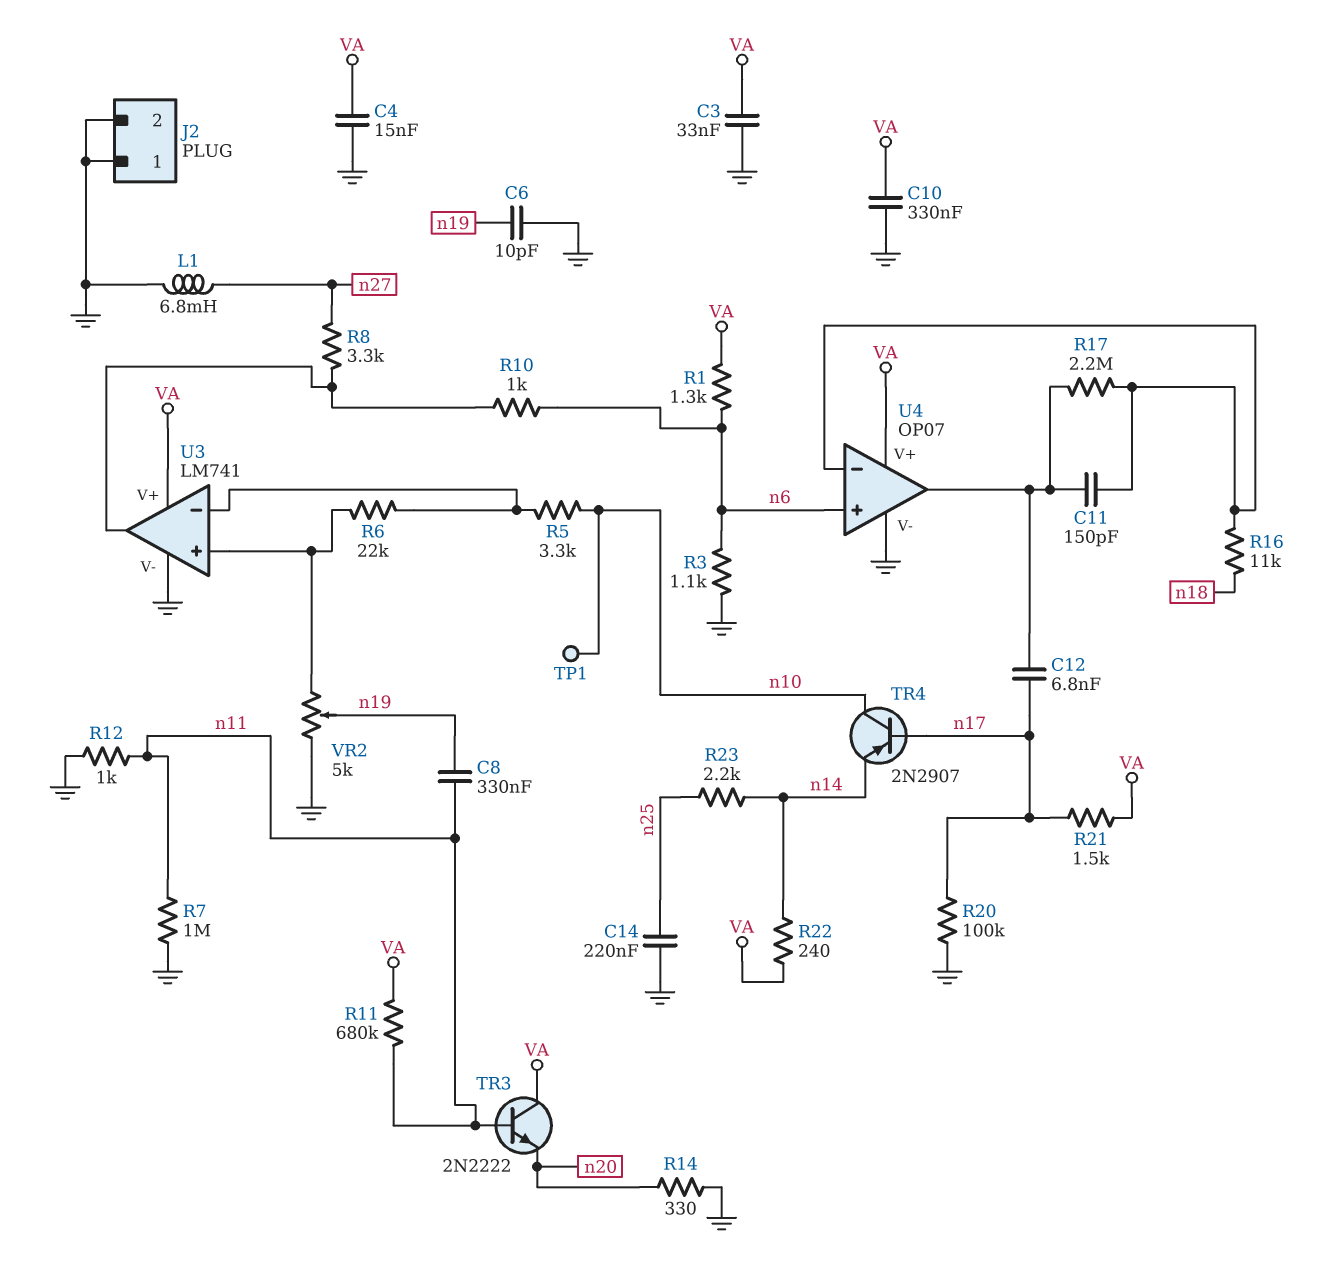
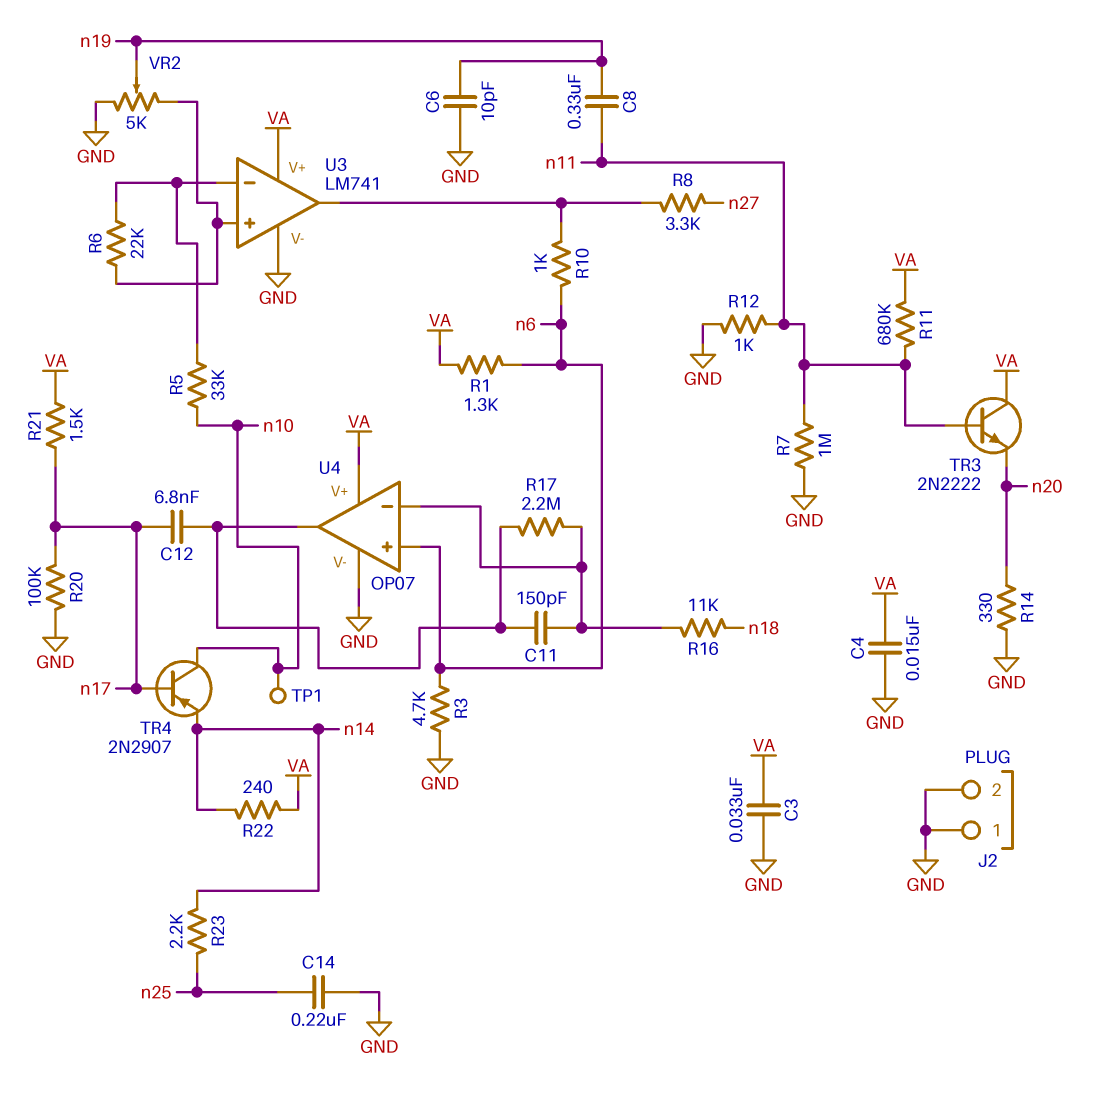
C10: 330nF (GND, VA) -> none
L1: 6.8mH (GND, n27) -> none
R3: 1.1k (GND, n6) -> 4.7k (GND, n6)
R5: 3.3k (U3/in-, n10) -> 33k (U3/in-, n10)

